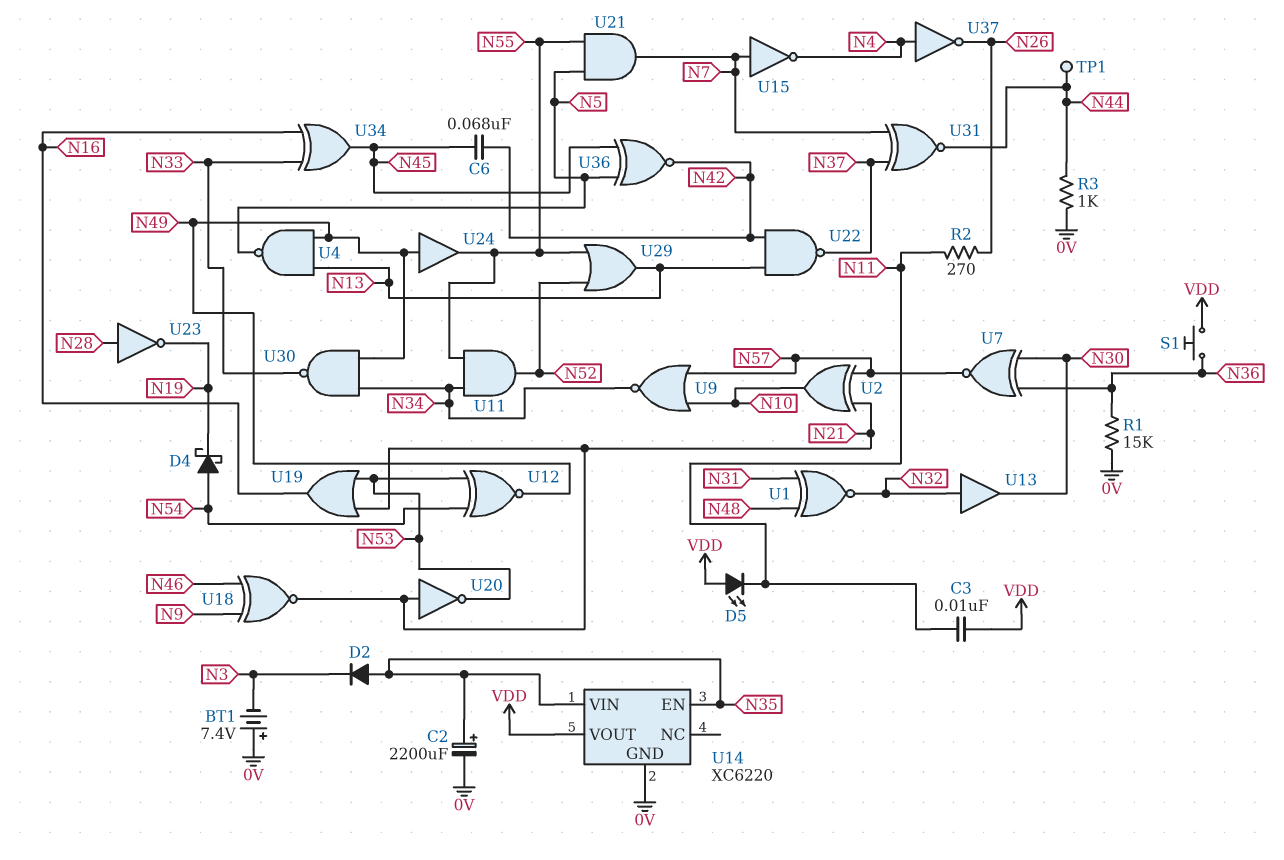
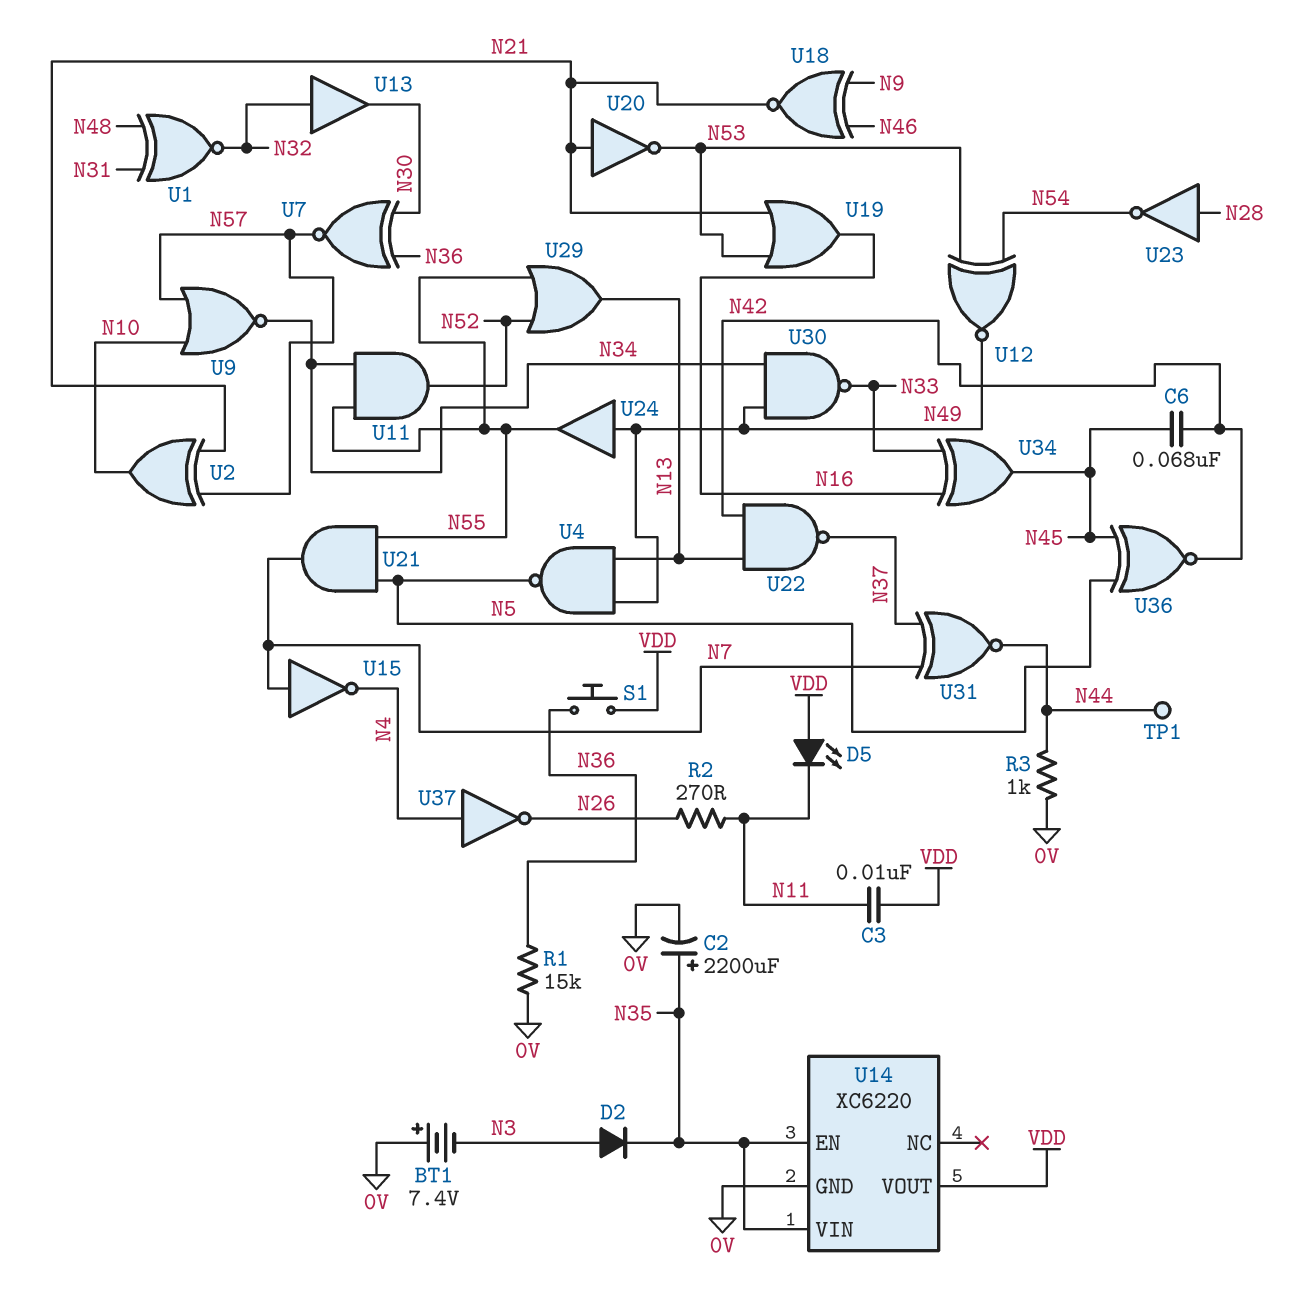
D2: diode (A N35, K N3) -> diode (A N3, K N35)
D4: schottky (A N54, K N19) -> none
U23: NOT (in N28, out N19) -> NOT (in N28, out N54)

